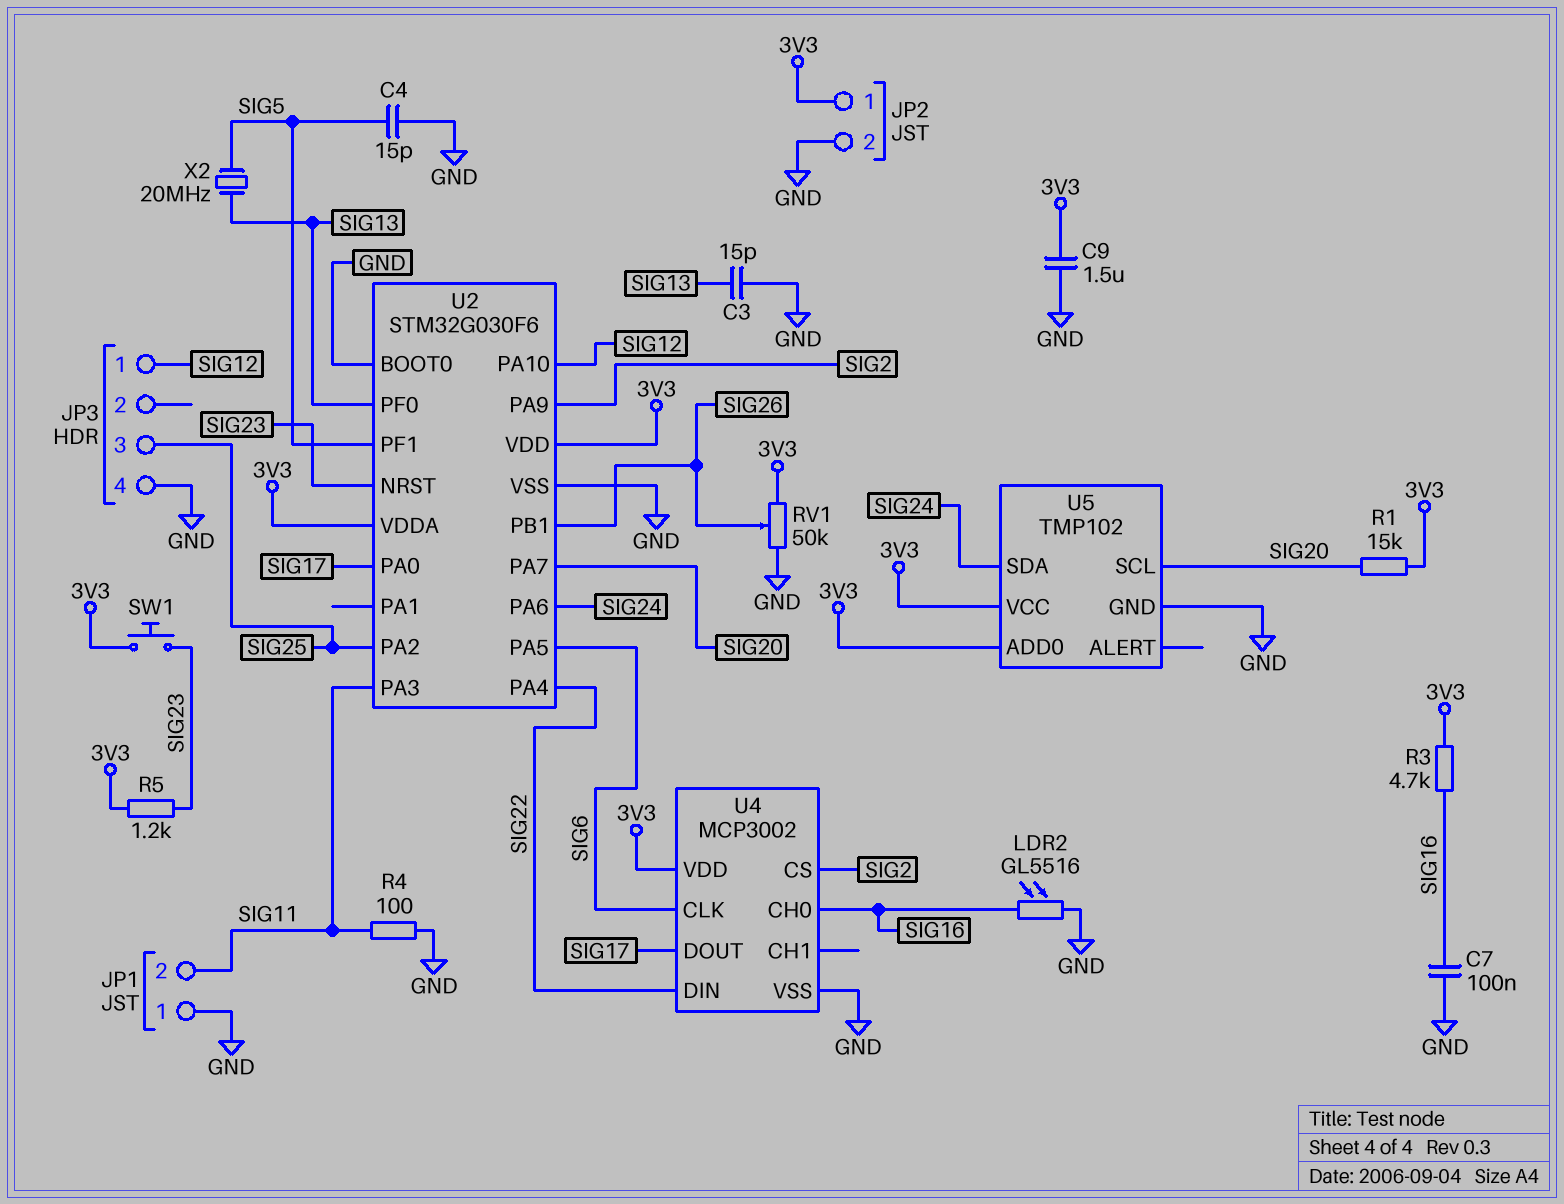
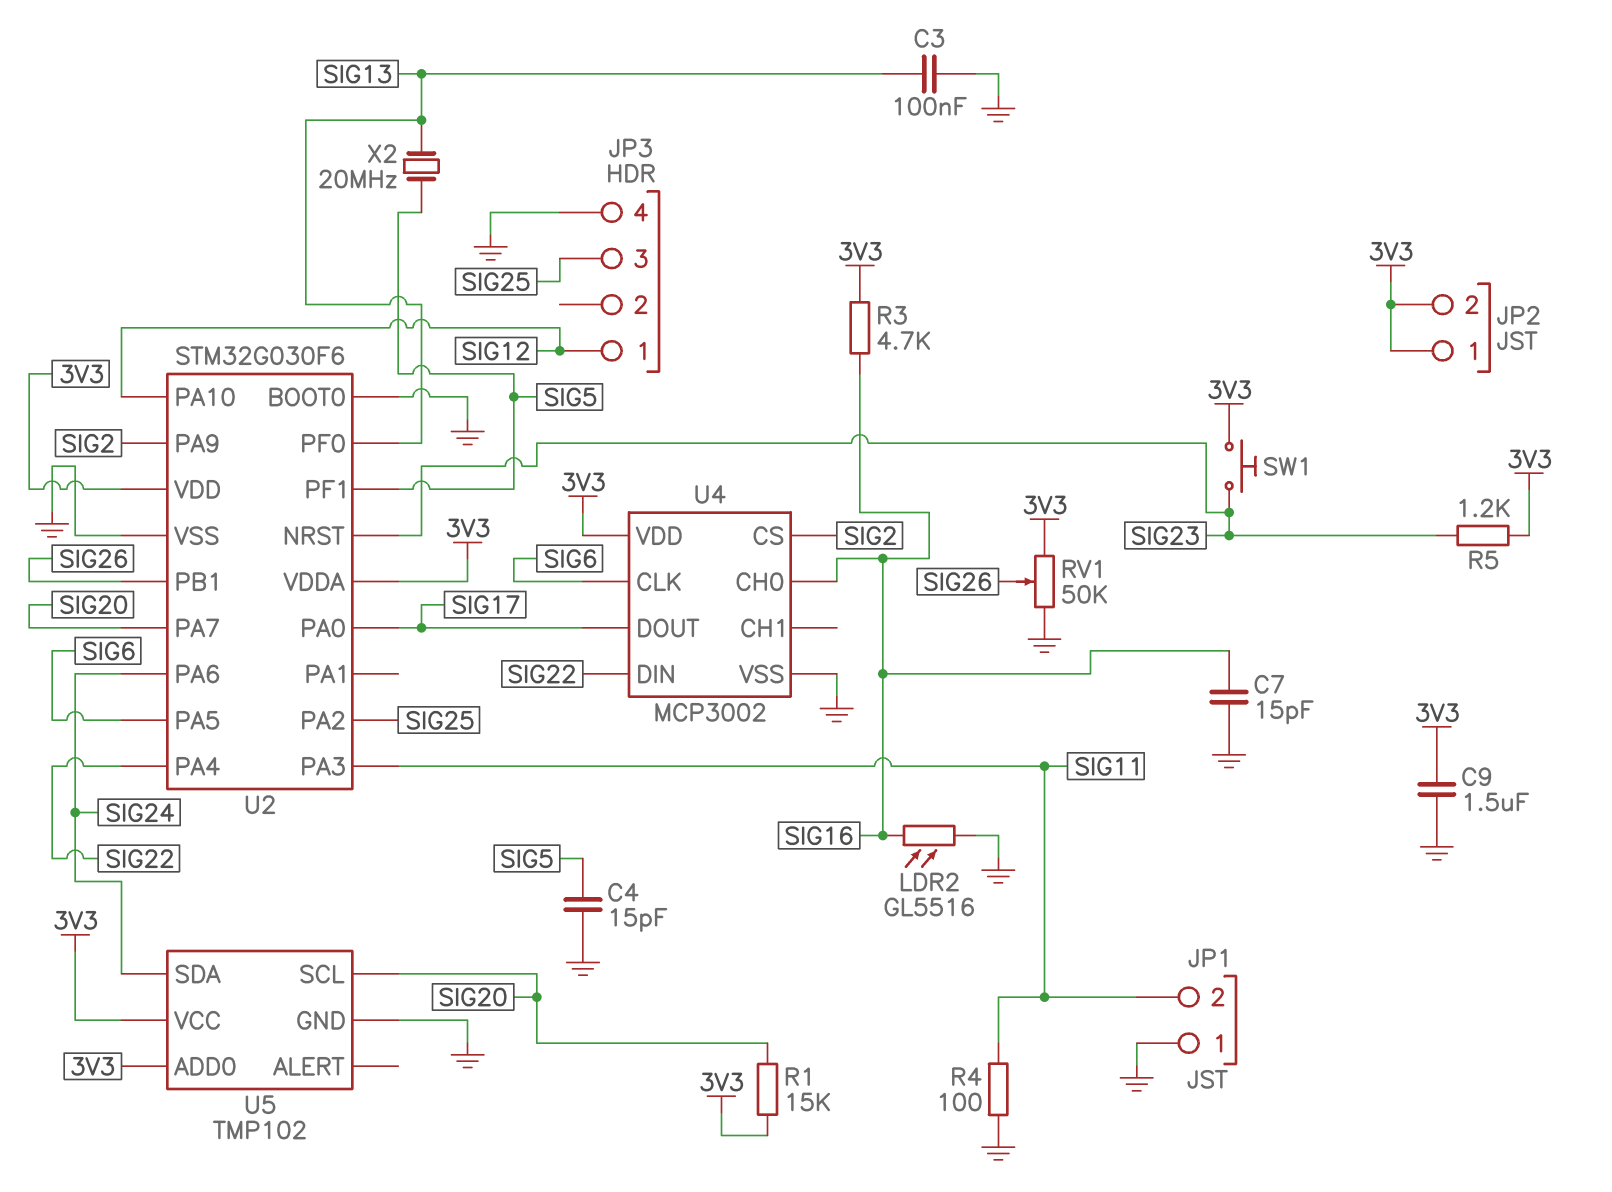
C3: 15pF (GND, SIG13) -> 100nF (GND, SIG13)
C7: 100nF (GND, SIG16) -> 15pF (GND, SIG16)
JP2 pin 2: GND -> 3V3

